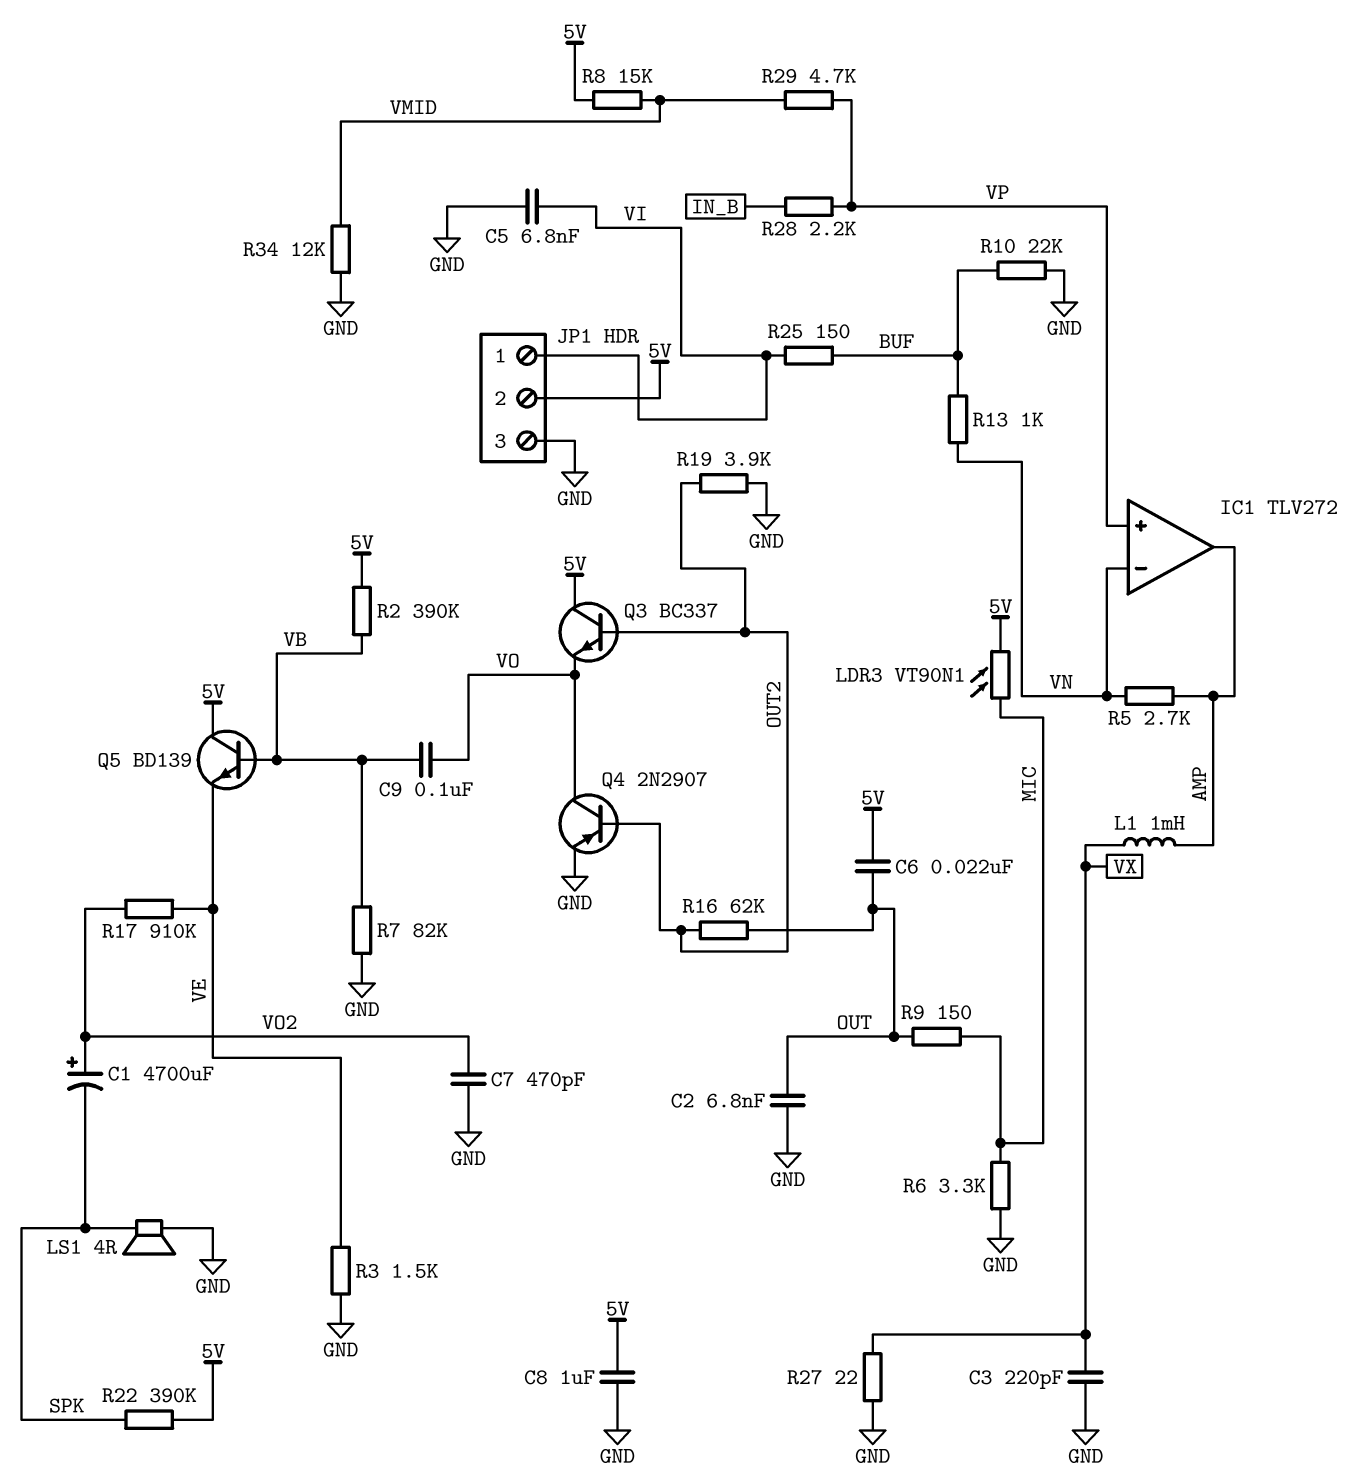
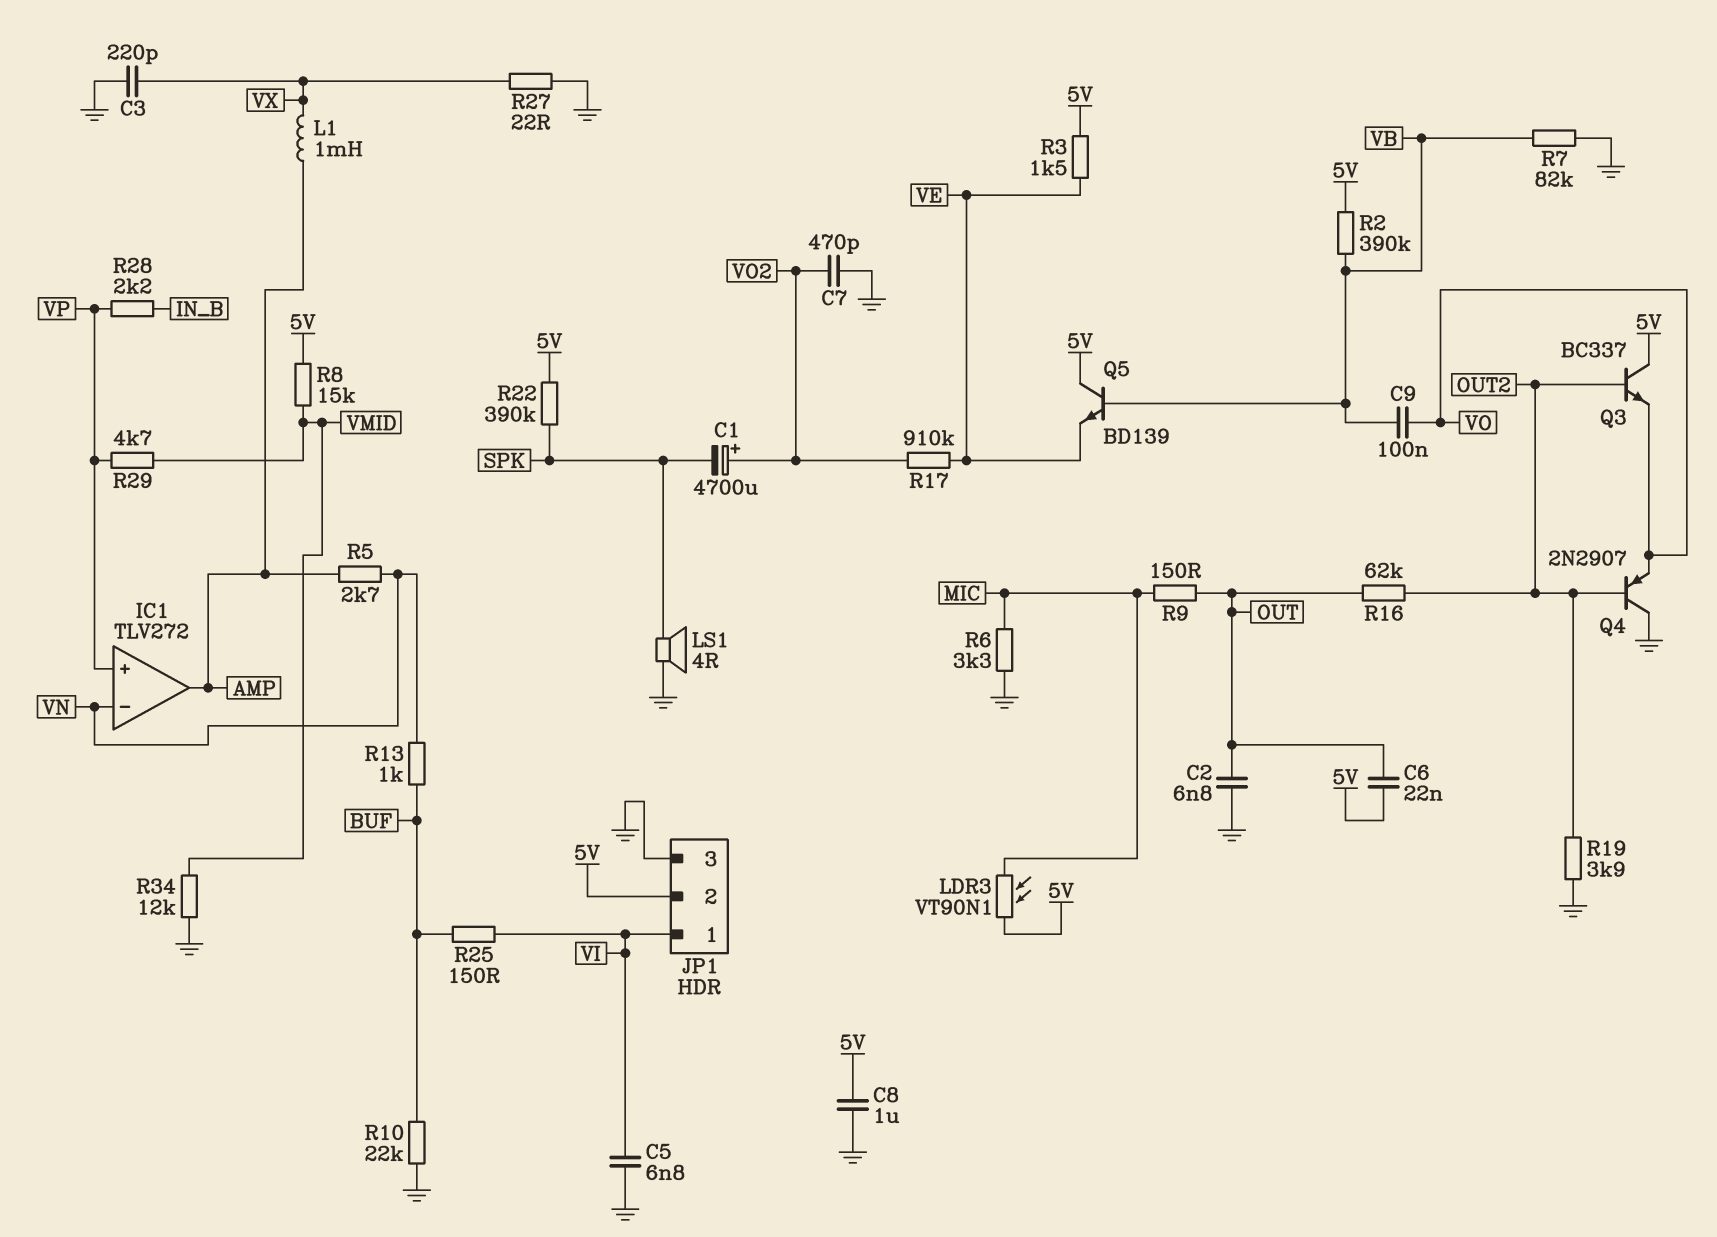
Q4: PNP 2N2907 (B OUT2, C VO, E GND) -> PNP 2N2907 (B OUT2, C GND, E VO)
R3: 1.5k (GND, VE) -> 1.5k (5V, VE)

